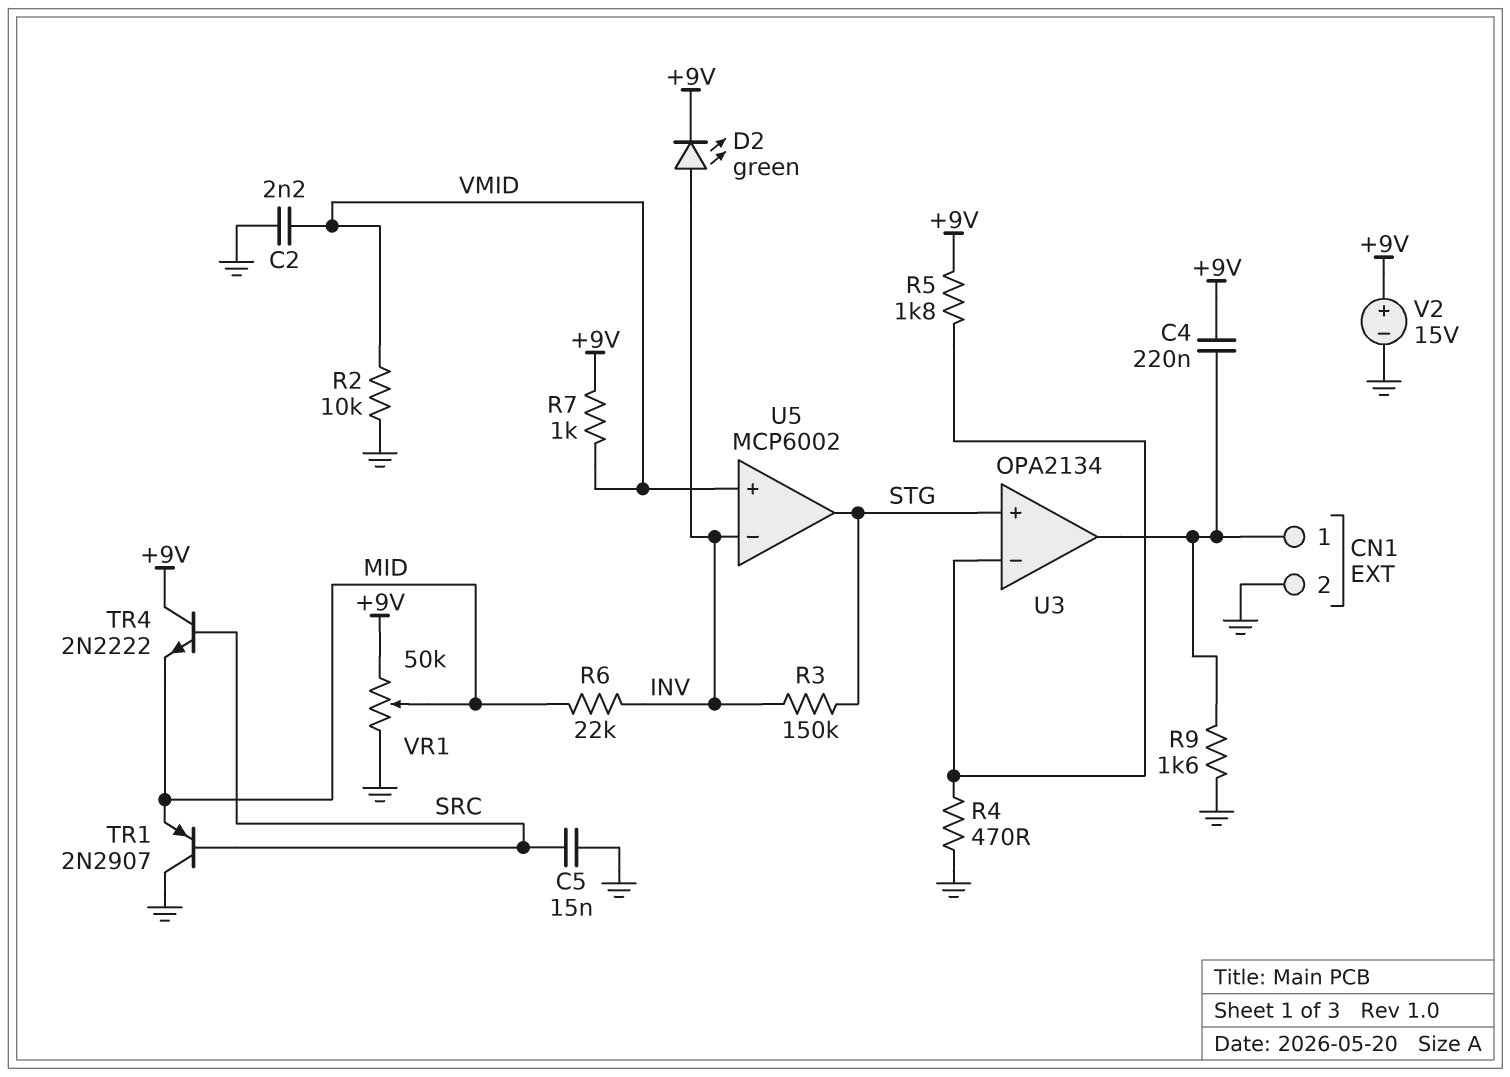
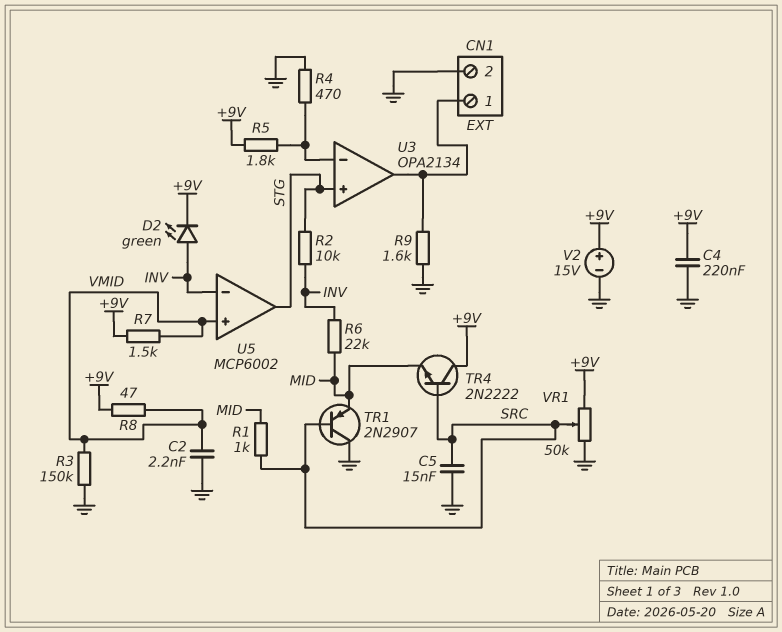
C4: 220nF (+9V, CN1/1) -> 220nF (+9V, GND)
R1: none -> 1k (MID, SRC)
R2: 10k (GND, VMID) -> 10k (INV, STG)
R3: 150k (INV, STG) -> 150k (GND, VMID)
R7: 1k (+9V, VMID) -> 1.5k (+9V, VMID)
R8: none -> 47 (+9V, VMID)
VR1: 50k (+9V, GND, wiper MID) -> 50k (+9V, GND, wiper SRC)

